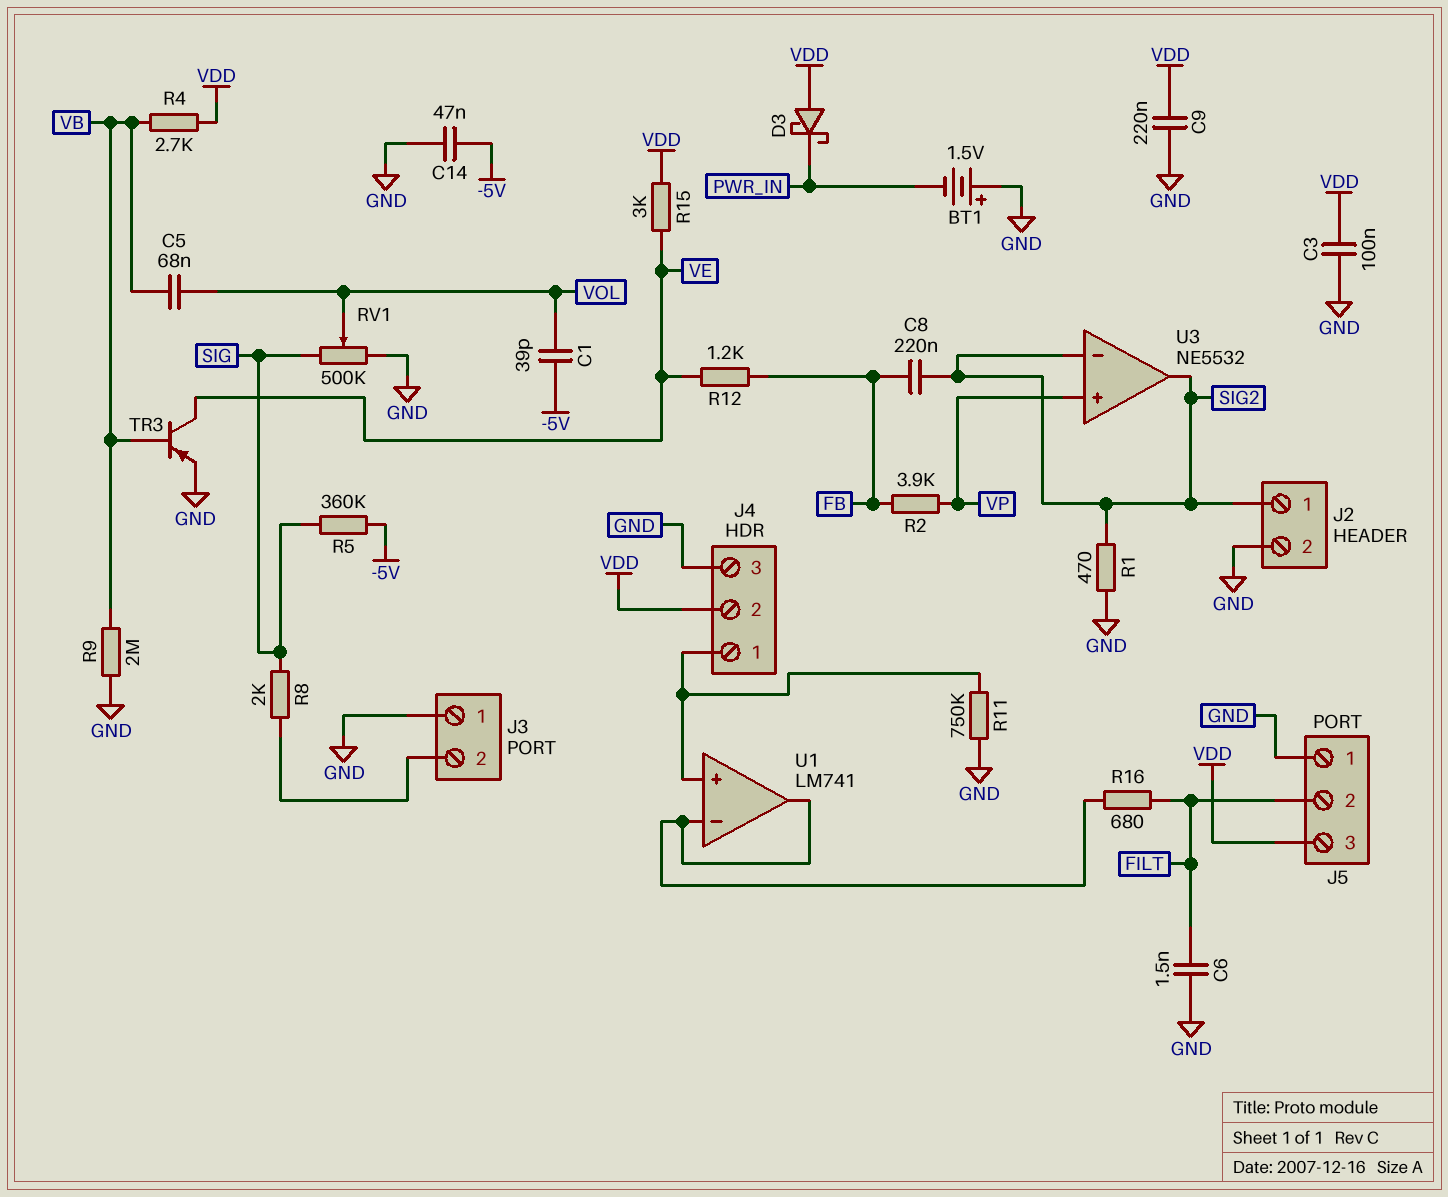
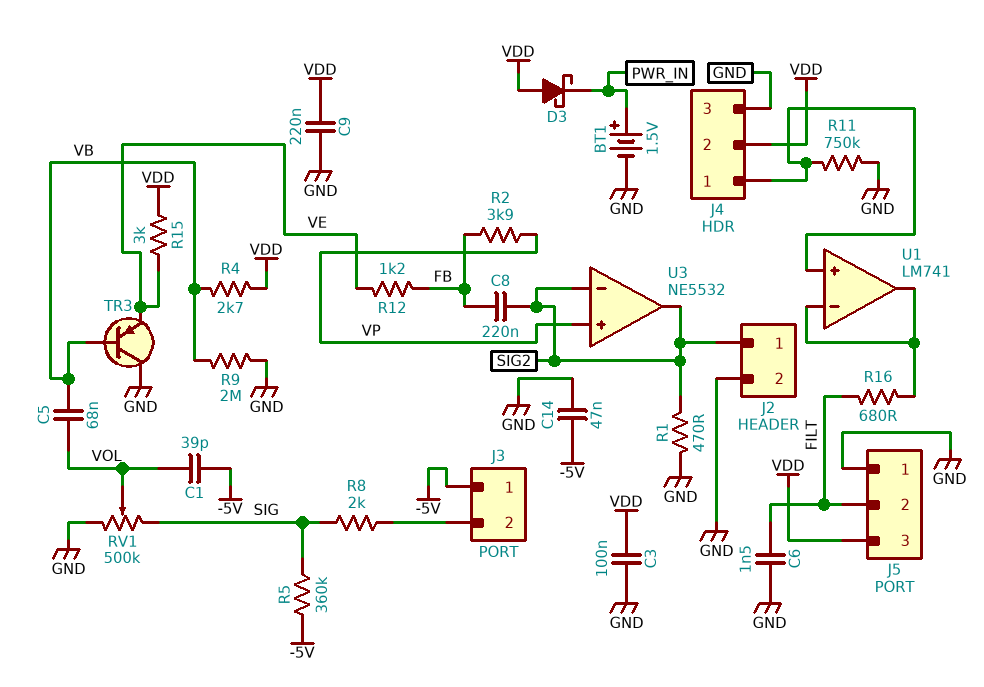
BT1: 1.5V (plus GND, minus PWR_IN) -> 1.5V (plus PWR_IN, minus GND)
J3 pin 1: GND -> -5V
TR3: PNP (B VB, C VE, E GND) -> PNP (B VB, C GND, E VE)

